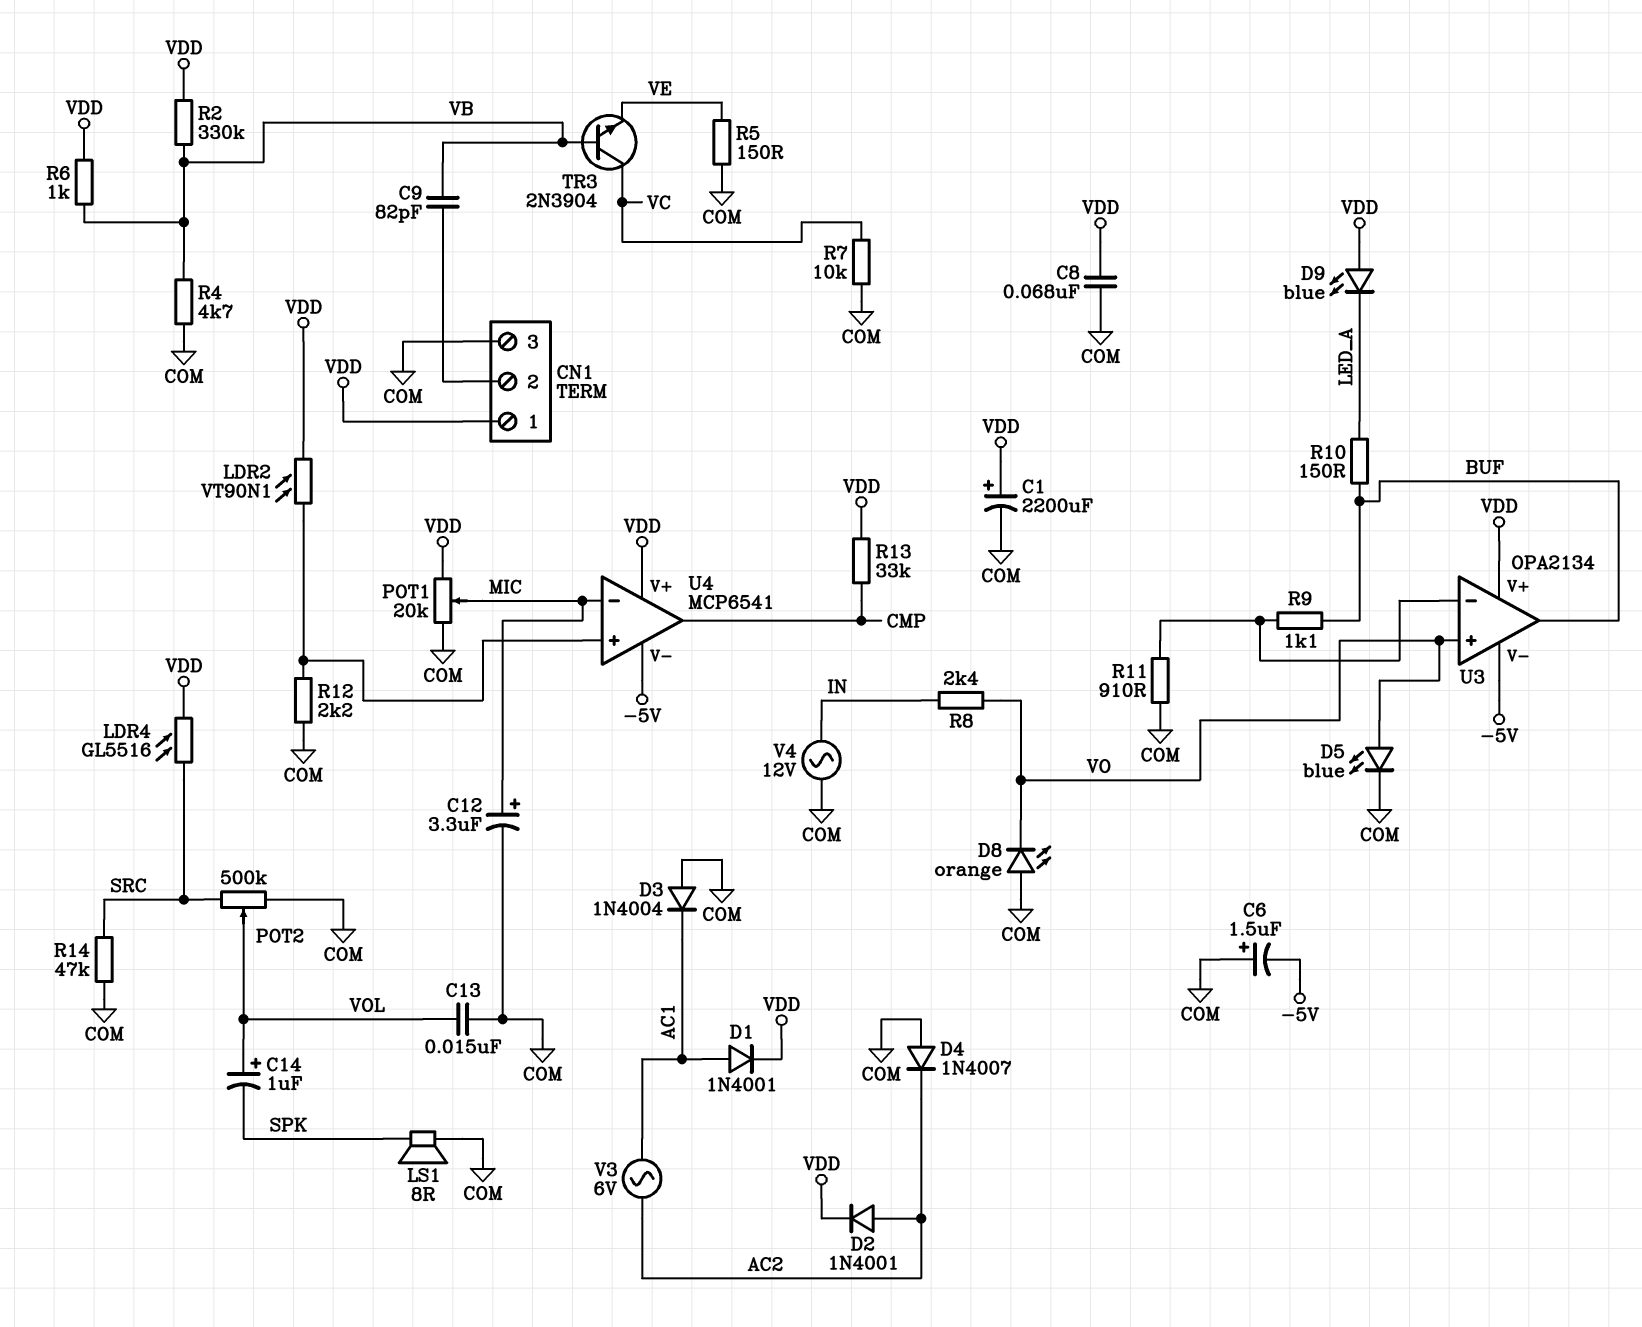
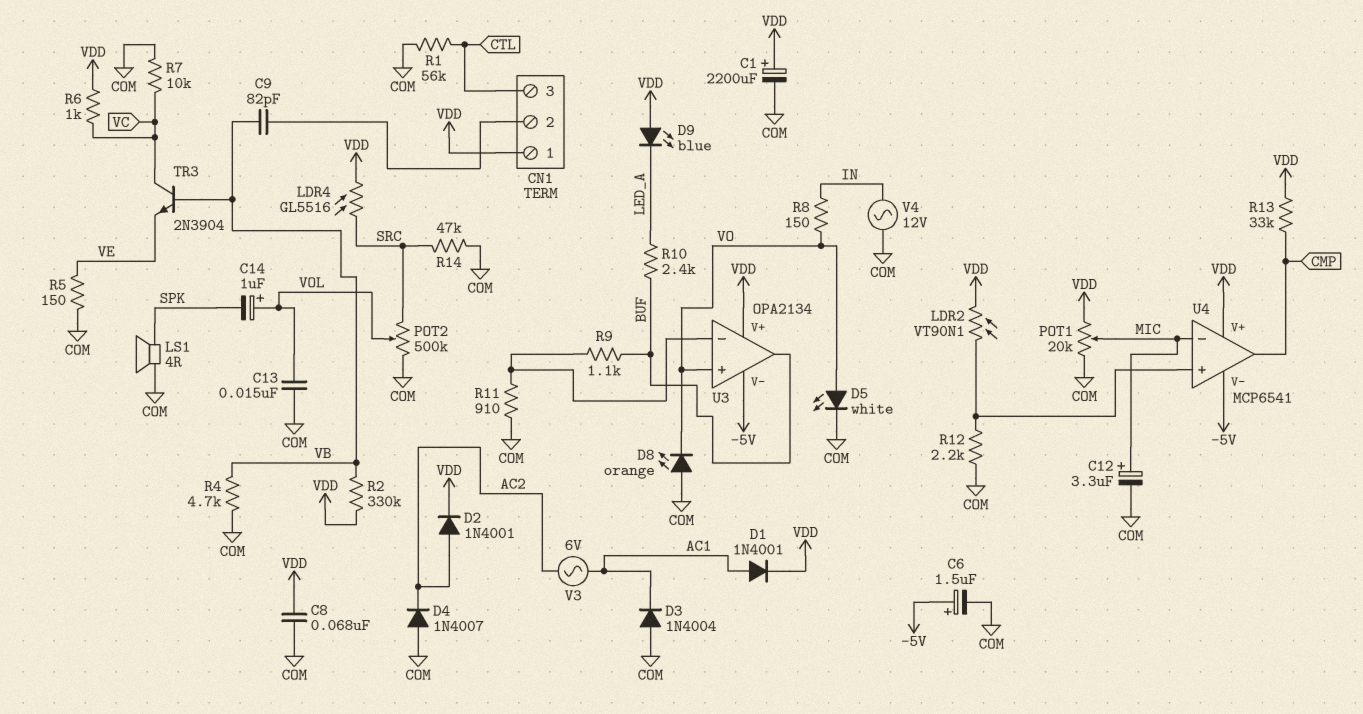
C6: 1.5uF (plus COM, minus -5V) -> 1.5uF (plus -5V, minus COM)
CN1 pin 3: COM -> CTL
D5: LED blue (A VO, K COM) -> LED white (A VO, K COM)
LS1: speaker 8R (COM, SPK) -> speaker 4R (COM, SPK)
R1: none -> 56k (COM, CTL)
R6: 1k (VB, VDD) -> 1k (VC, VDD)
R8: 2.4k (IN, VO) -> 150 (IN, VO)
R10: 150 (BUF, LED_A) -> 2.4k (BUF, LED_A)

